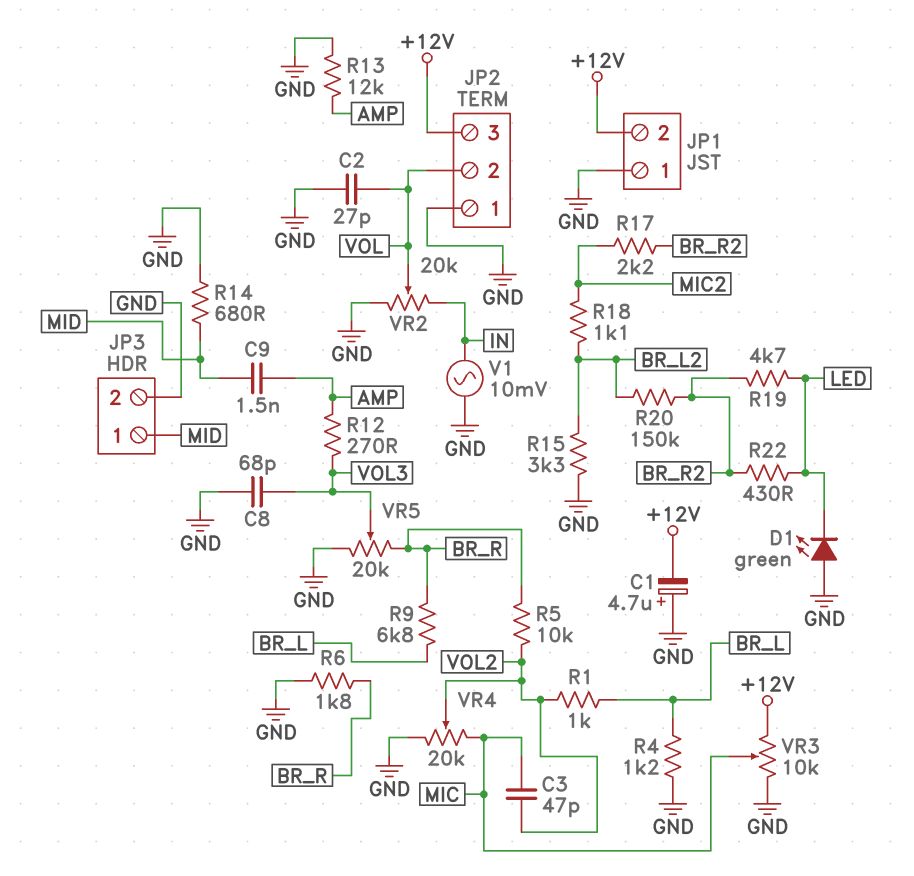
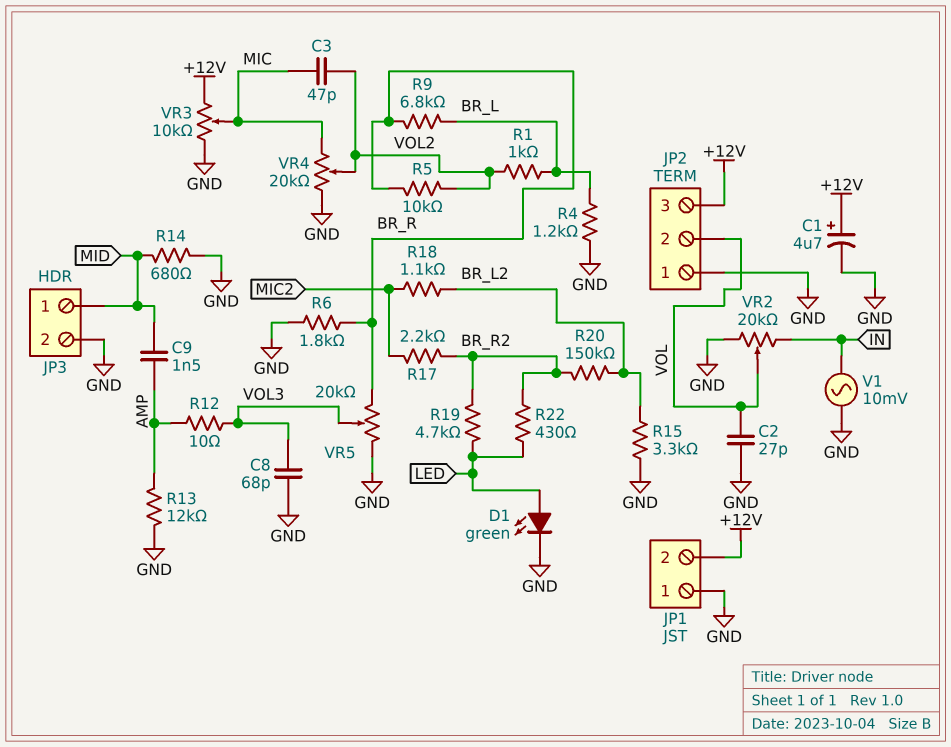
C1: 4.7uF (plus GND, minus +12V) -> 4.7uF (plus +12V, minus GND)
D1: LED green (A GND, K LED) -> LED green (A LED, K GND)
R12: 270 (AMP, VOL3) -> 10 (AMP, VOL3)

